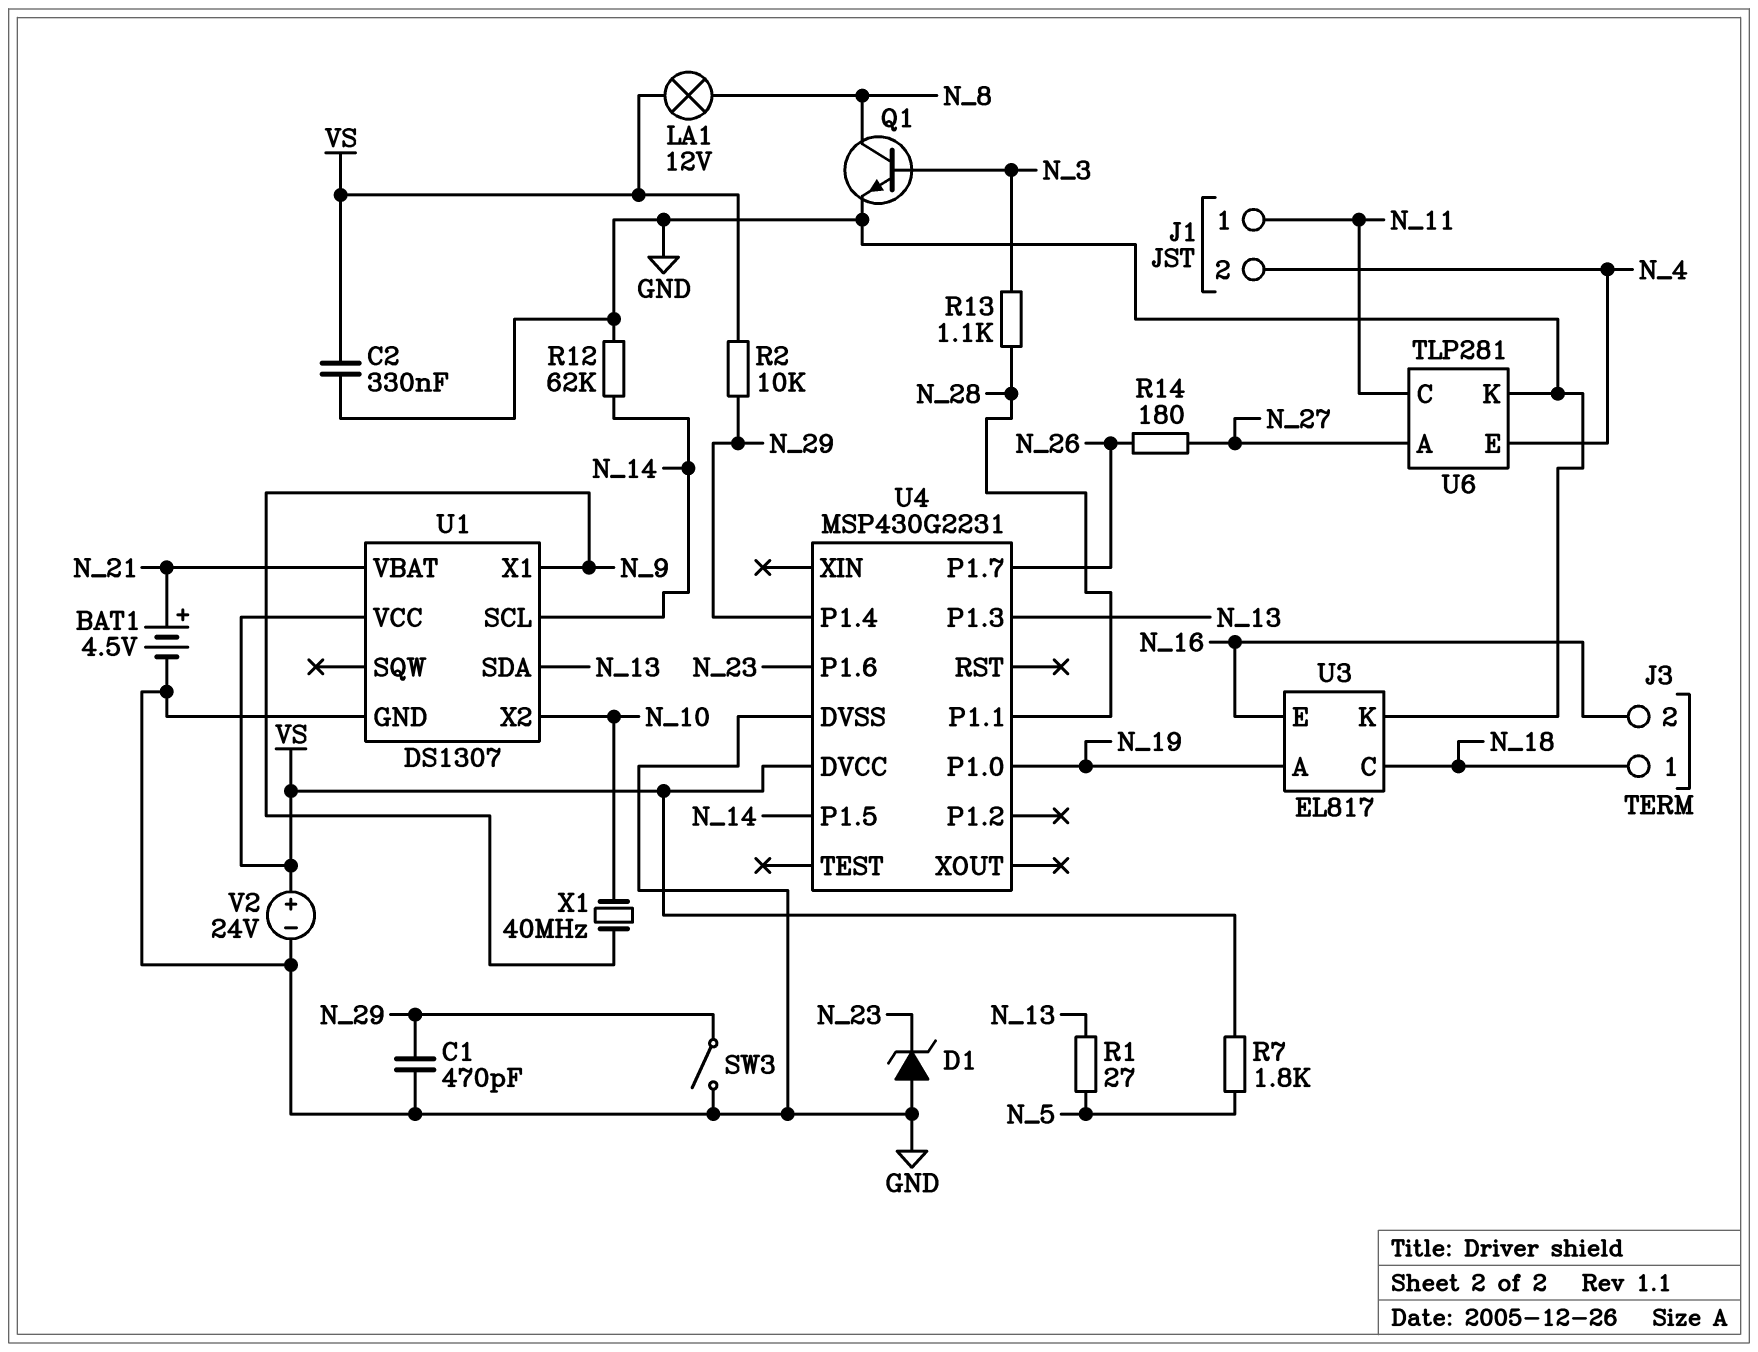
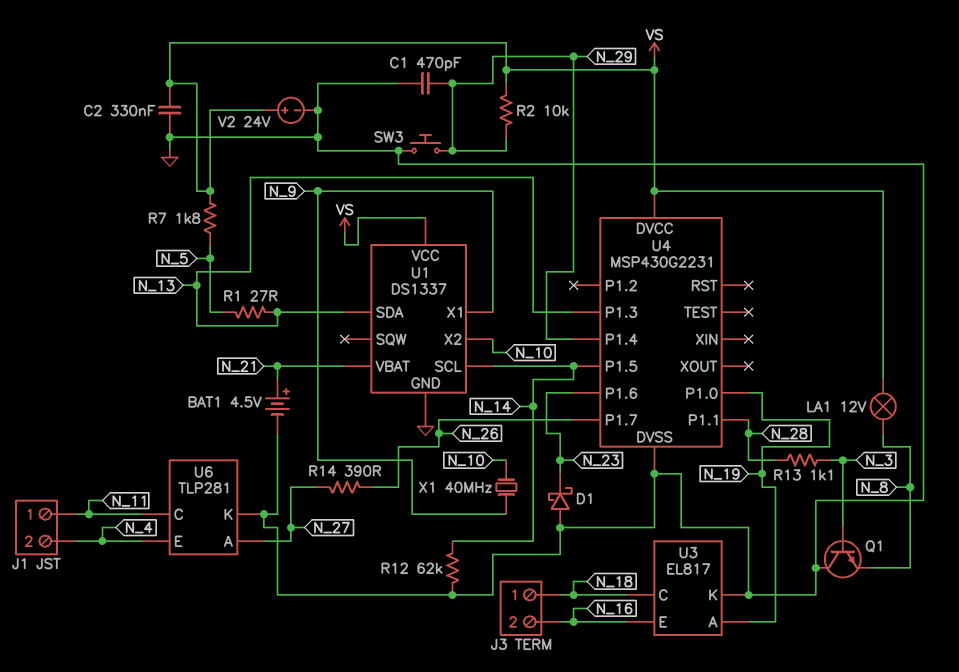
D1: zener (A GND, K N_23) -> schottky (A GND, K N_23)
Q1: NPN (B N_3, C N_8, E GND) -> NPN (B N_3, C GND, E N_8)
R14: 180 (N_26, N_27) -> 390 (N_26, N_27)
SW3: switch (GND, N_29) -> button (GND, N_29)
U1: DS1307 -> DS1337

